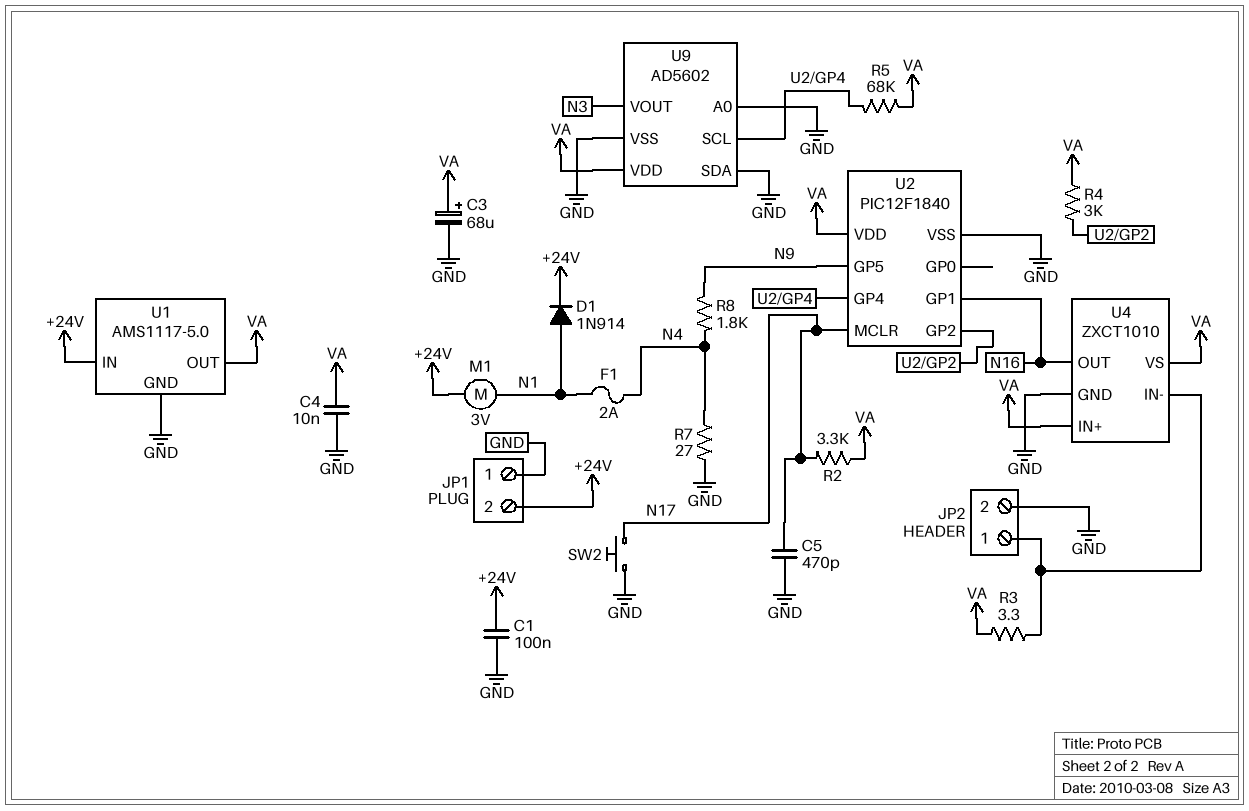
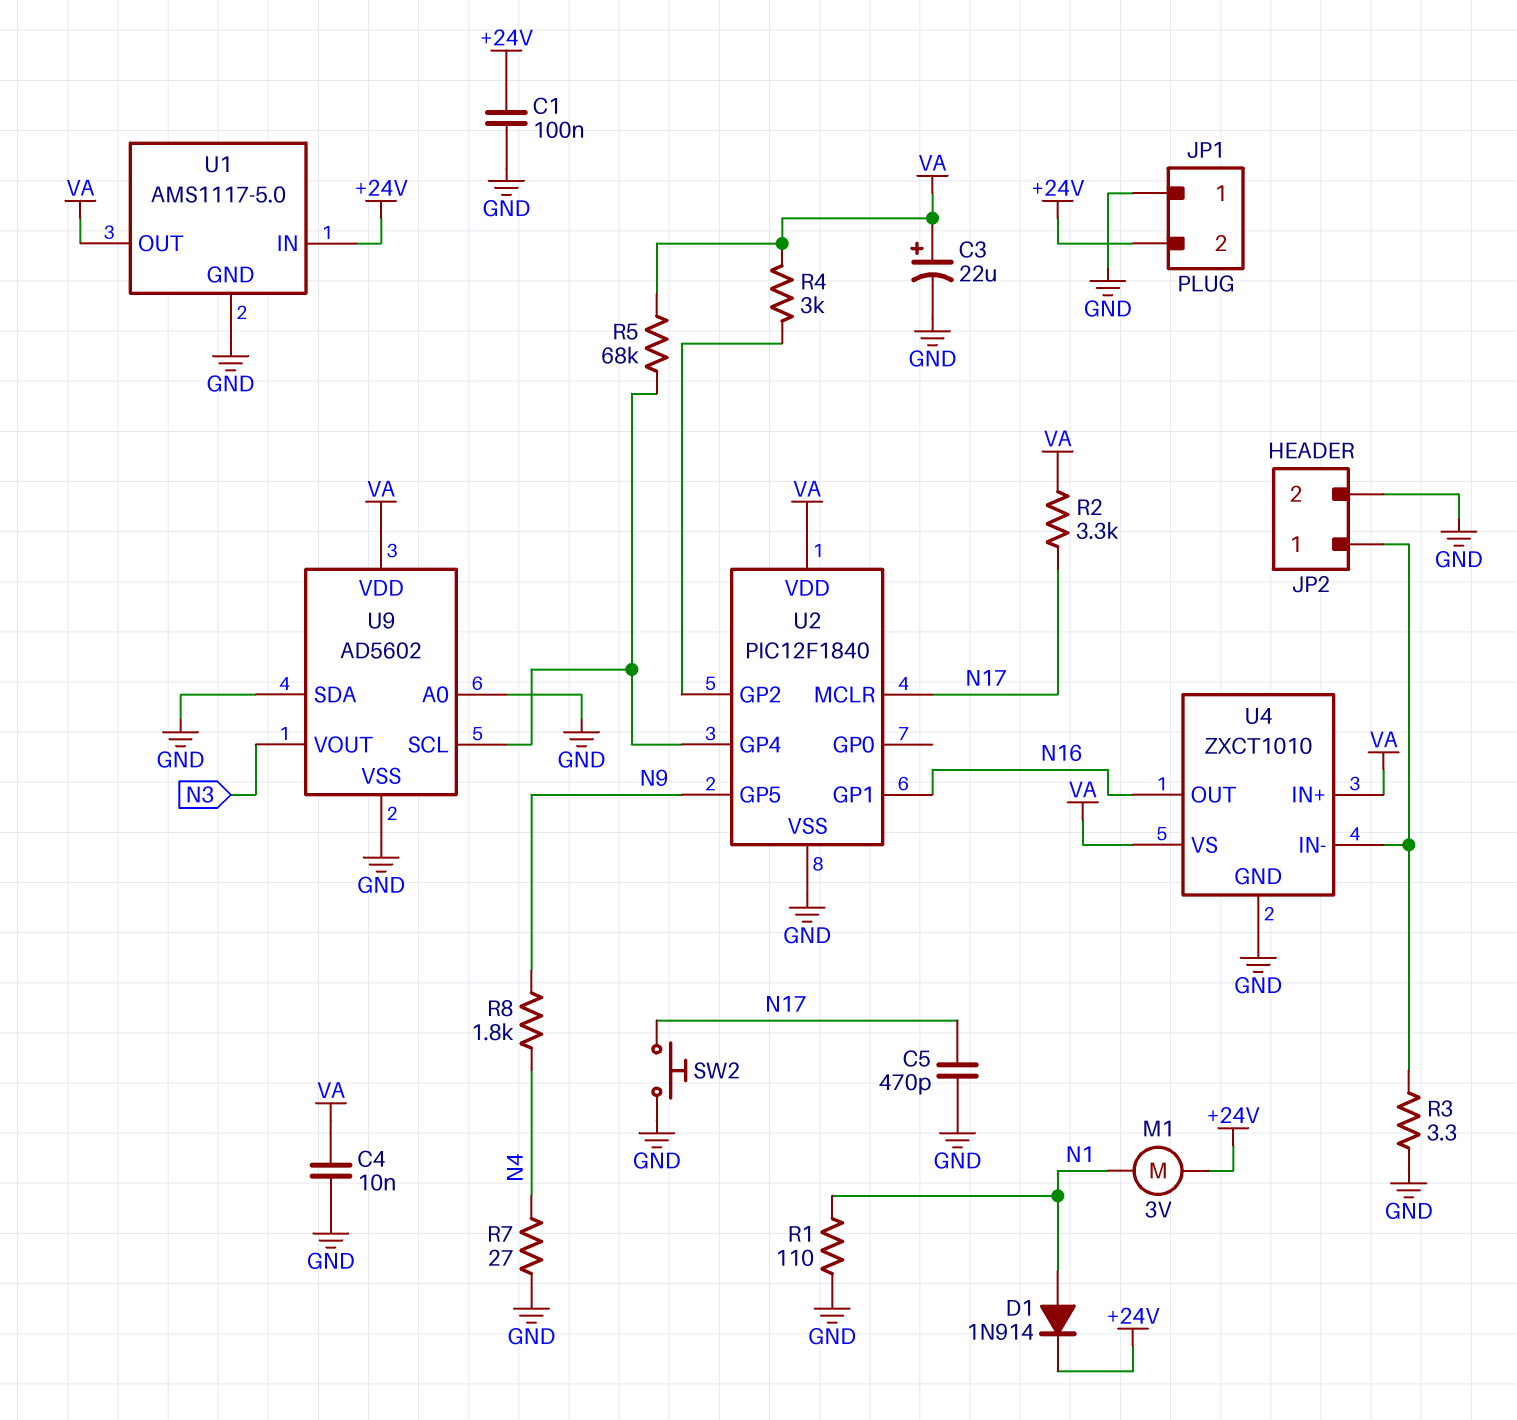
C3: 68uF (plus VA, minus GND) -> 22uF (plus VA, minus GND)
F1: 2A (N1, N4) -> none
R1: none -> 110 (GND, N1)
R3: 3.3 (JP2/1, VA) -> 3.3 (GND, JP2/1)

